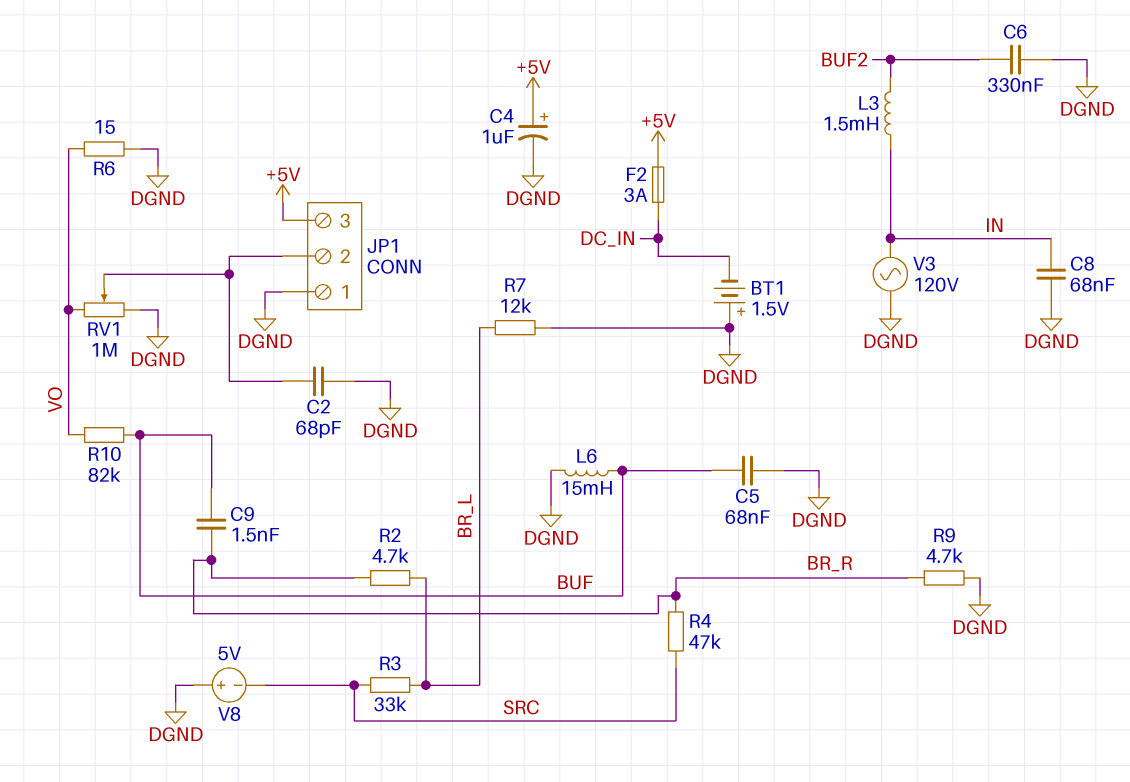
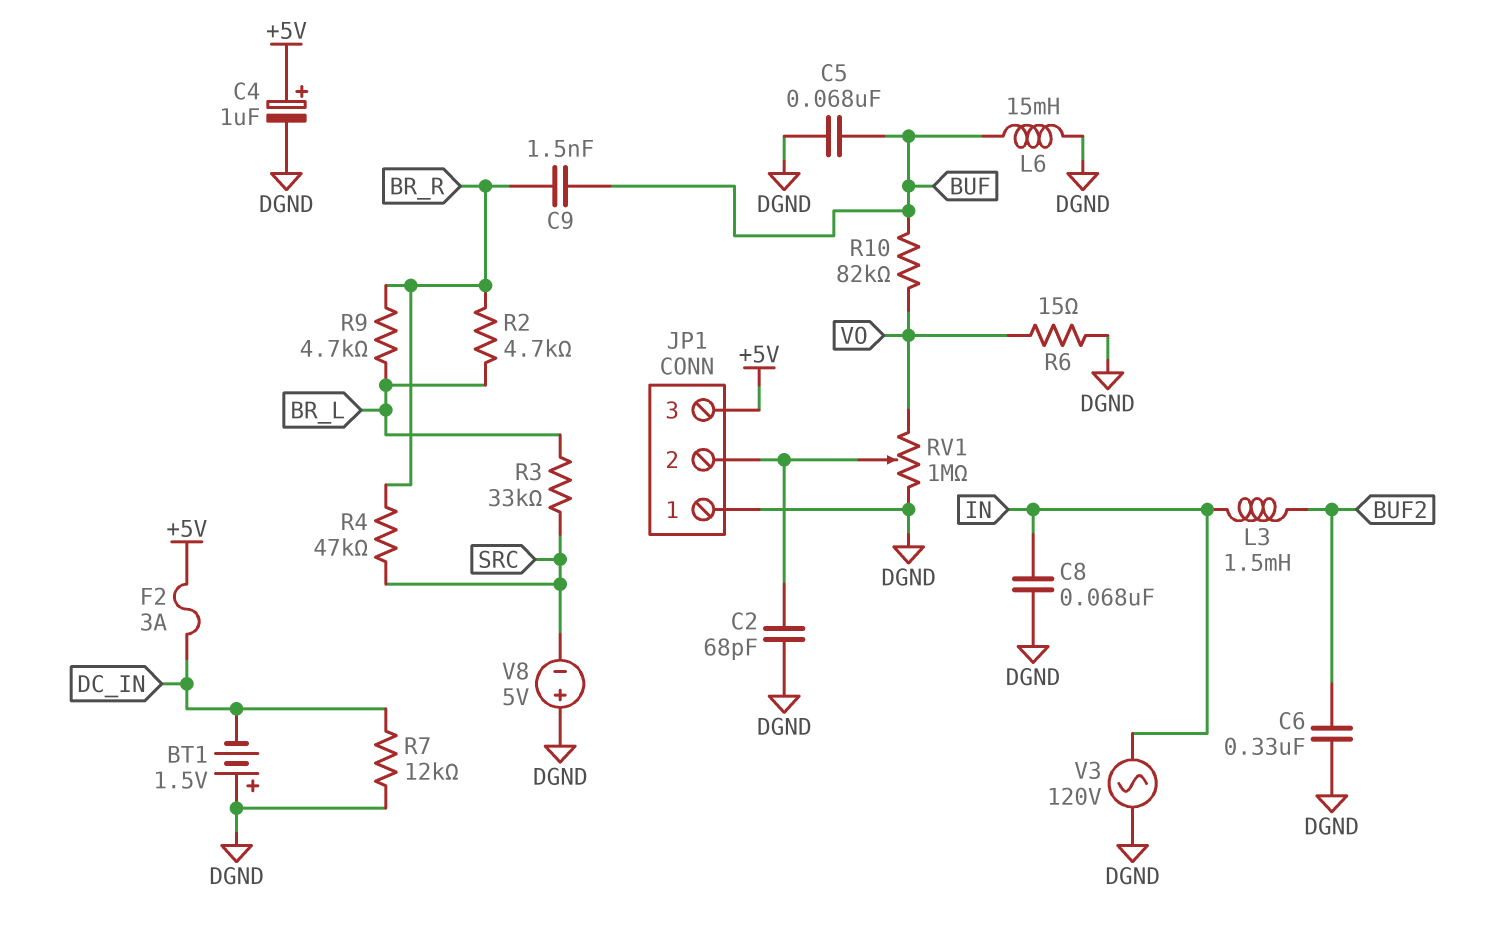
R7: 12k (BR_L, DGND) -> 12k (DC_IN, DGND)
R9: 4.7k (BR_R, DGND) -> 4.7k (BR_L, BR_R)

